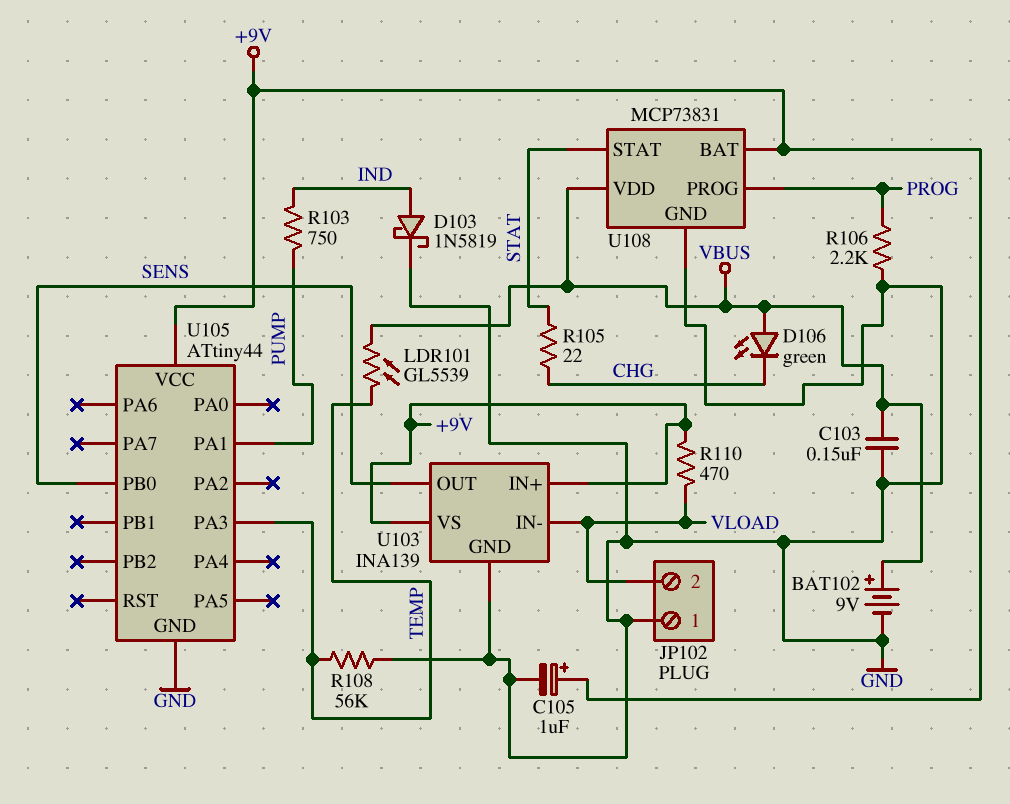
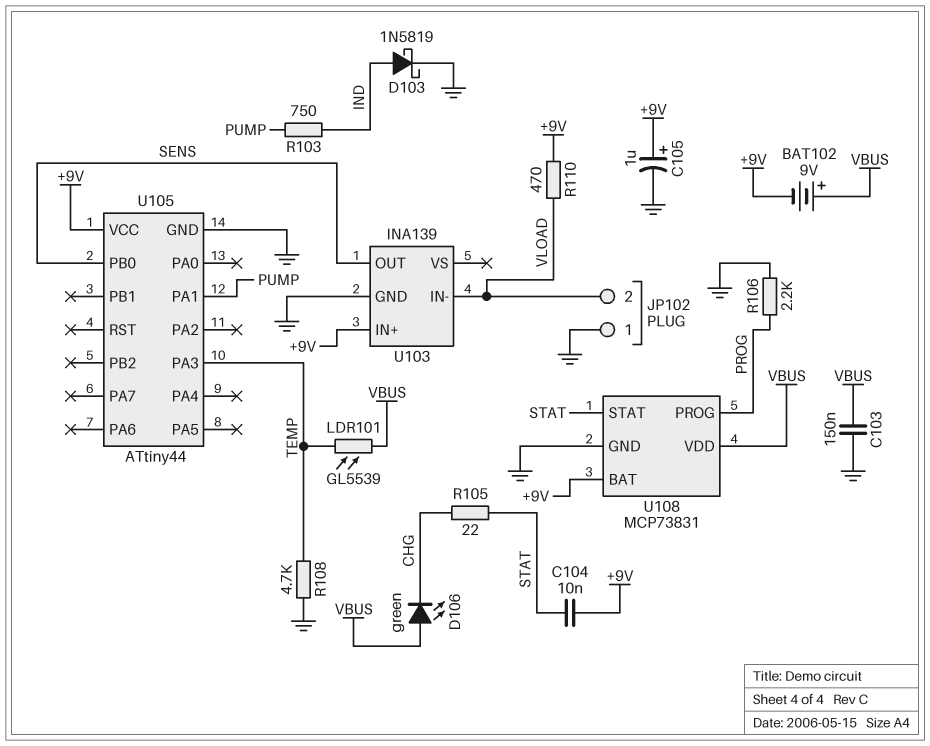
BAT102: 9V (plus VBUS, minus GND) -> 9V (plus VBUS, minus +9V)
C104: none -> 10nF (+9V, STAT)
R108: 56k (GND, TEMP) -> 4.7k (GND, TEMP)
U103 pin VS: +9V -> none

